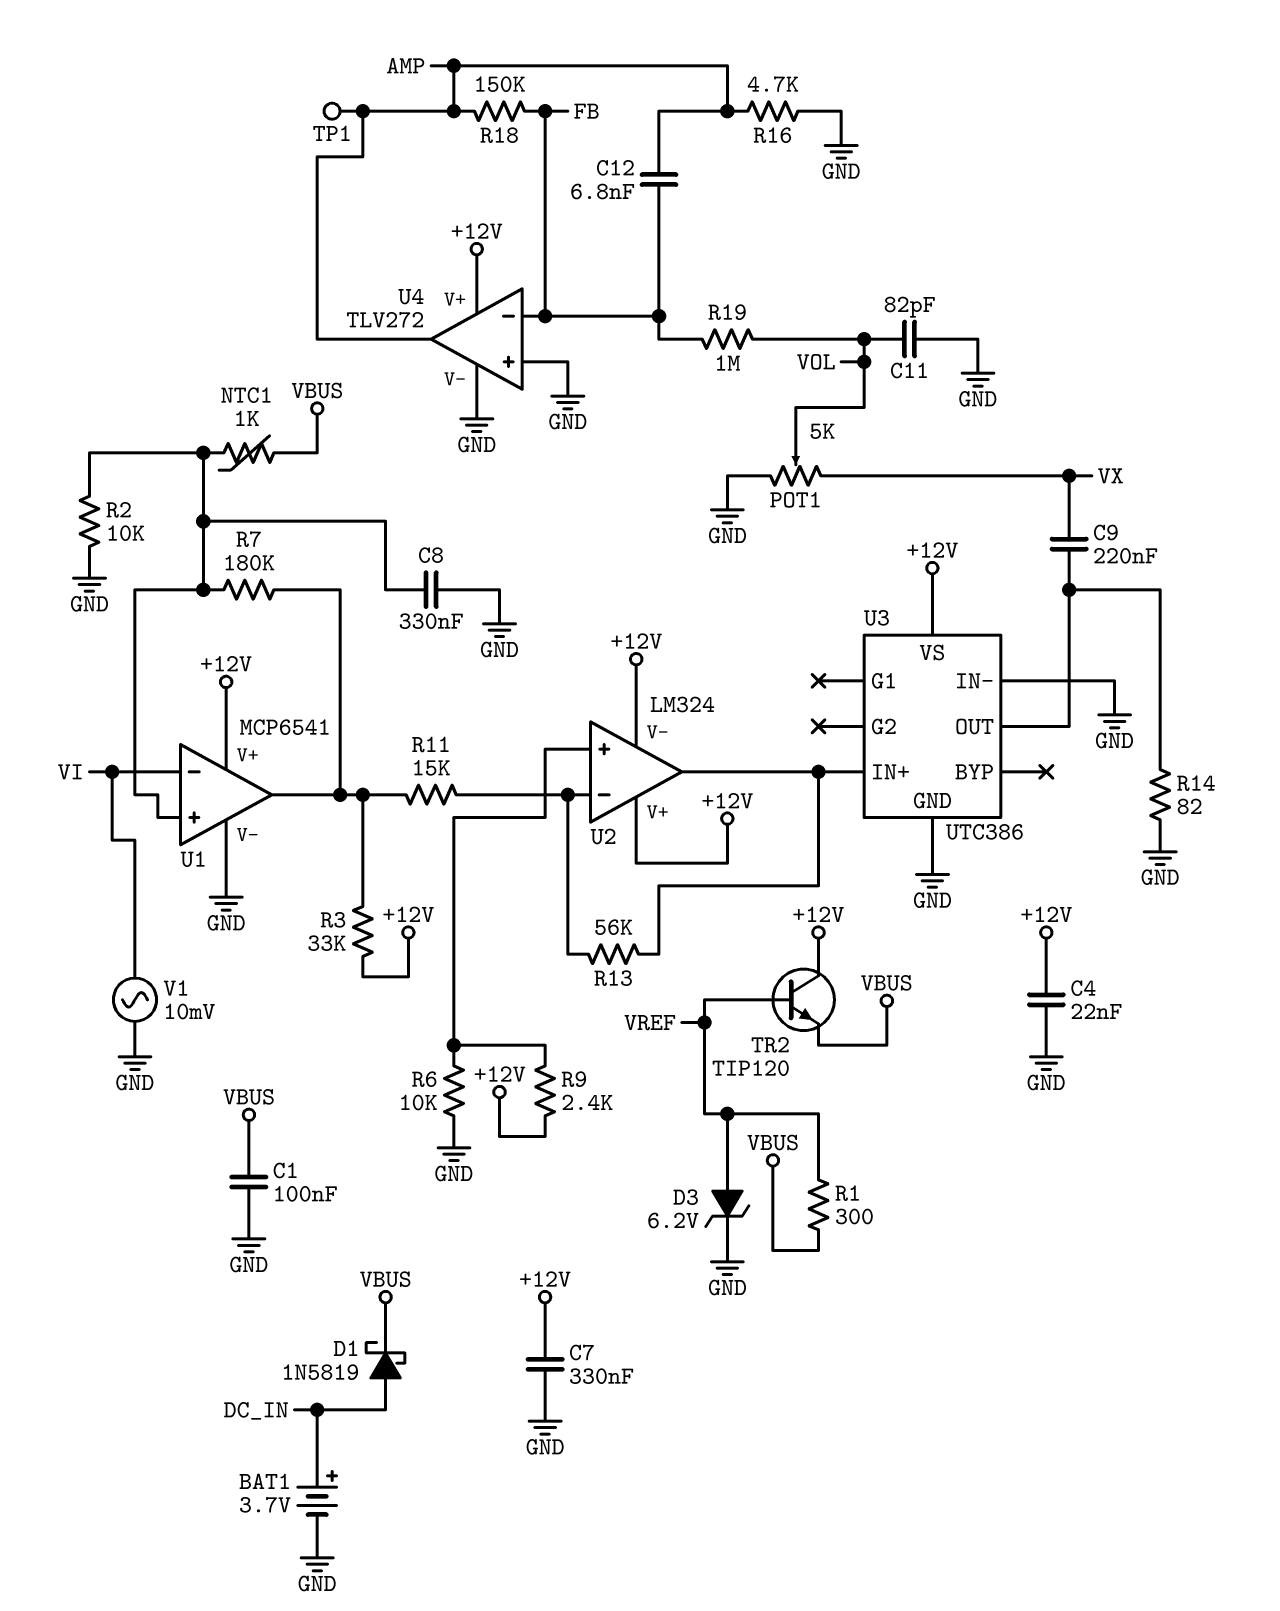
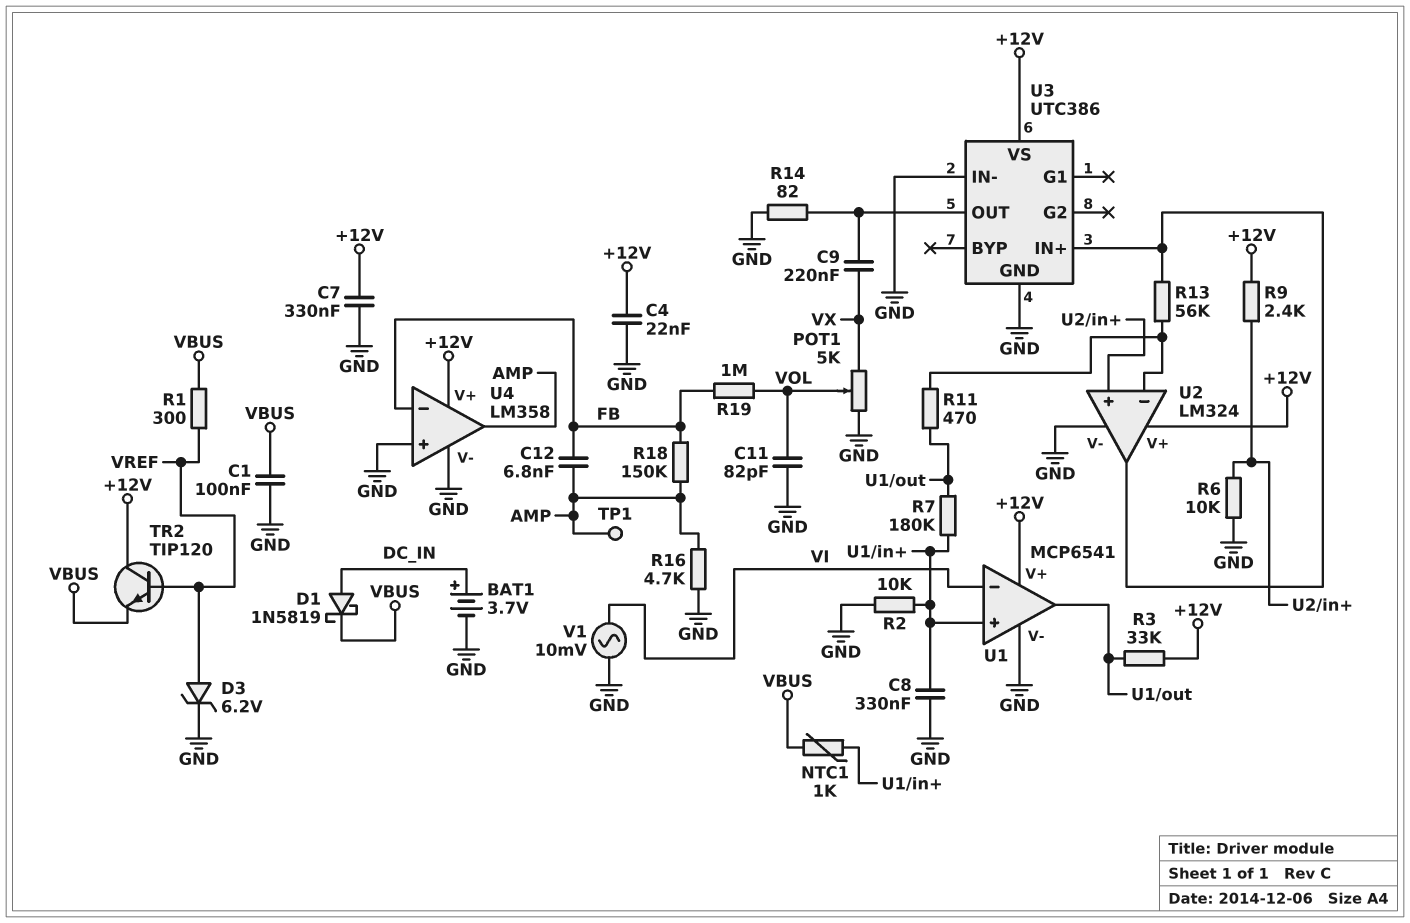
R11: 15k (U1/out, U2/in-) -> 470 (U1/out, U2/in-)
U2 pin V-: +12V -> GND
U4: TLV272 -> LM358

